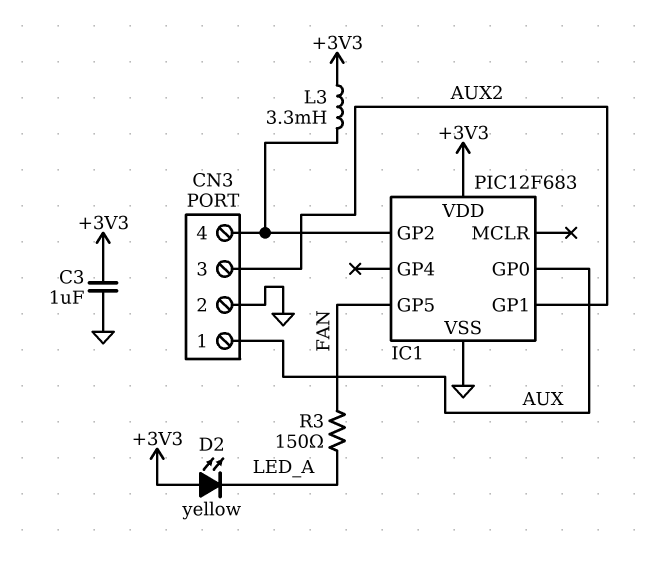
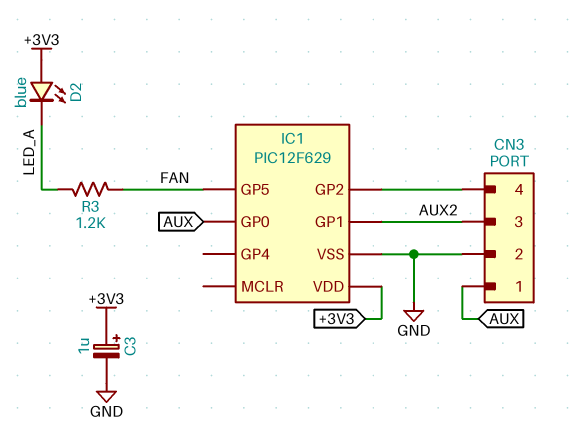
C3: 1uF (+3V3, GND) -> 1uF (plus +3V3, minus GND)
D2: LED yellow (A +3V3, K LED_A) -> LED blue (A +3V3, K LED_A)
IC1: PIC12F683 -> PIC12F629
L3: 3.3mH (+3V3, CN3/4) -> none
R3: 150 (FAN, LED_A) -> 1.2k (FAN, LED_A)

